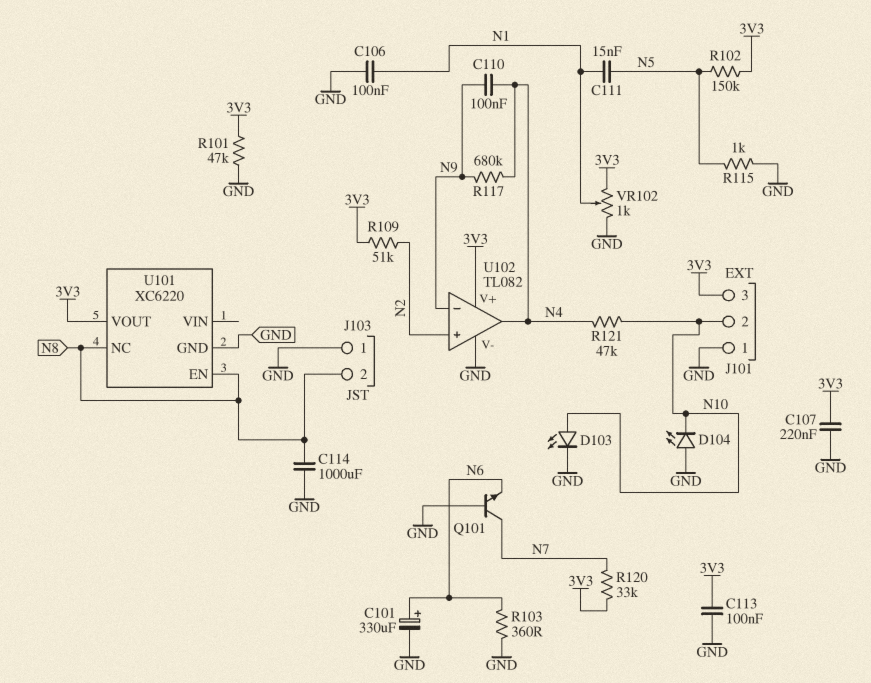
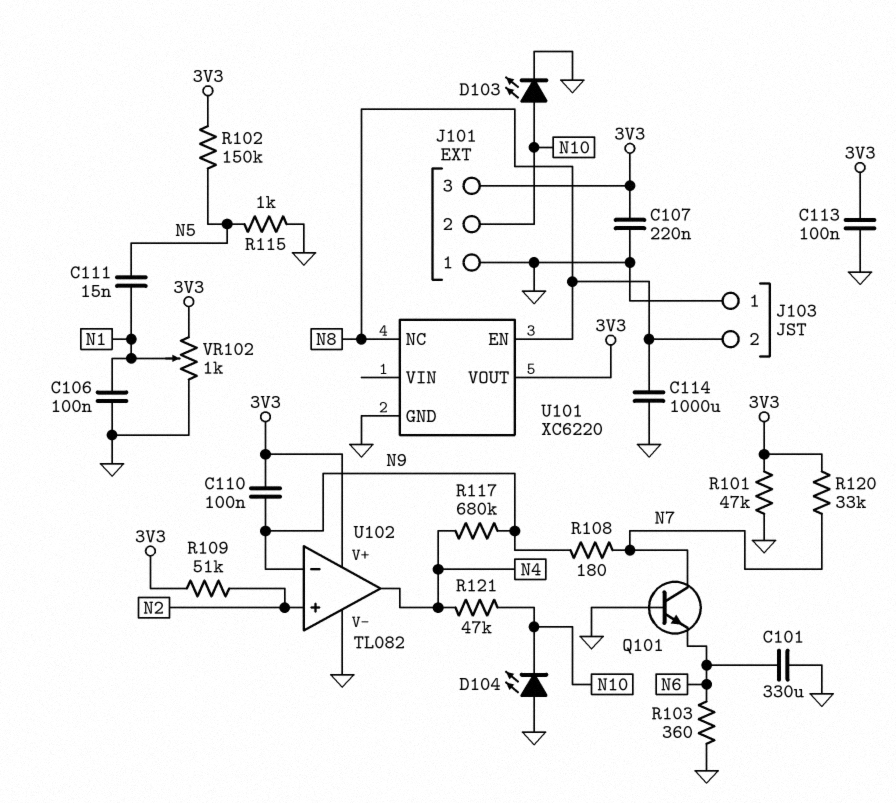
C101: 330uF (plus N6, minus GND) -> 330uF (GND, N6)
C110: 100nF (N4, N9) -> 100nF (3V3, N9)
R108: none -> 180 (N7, N9)

